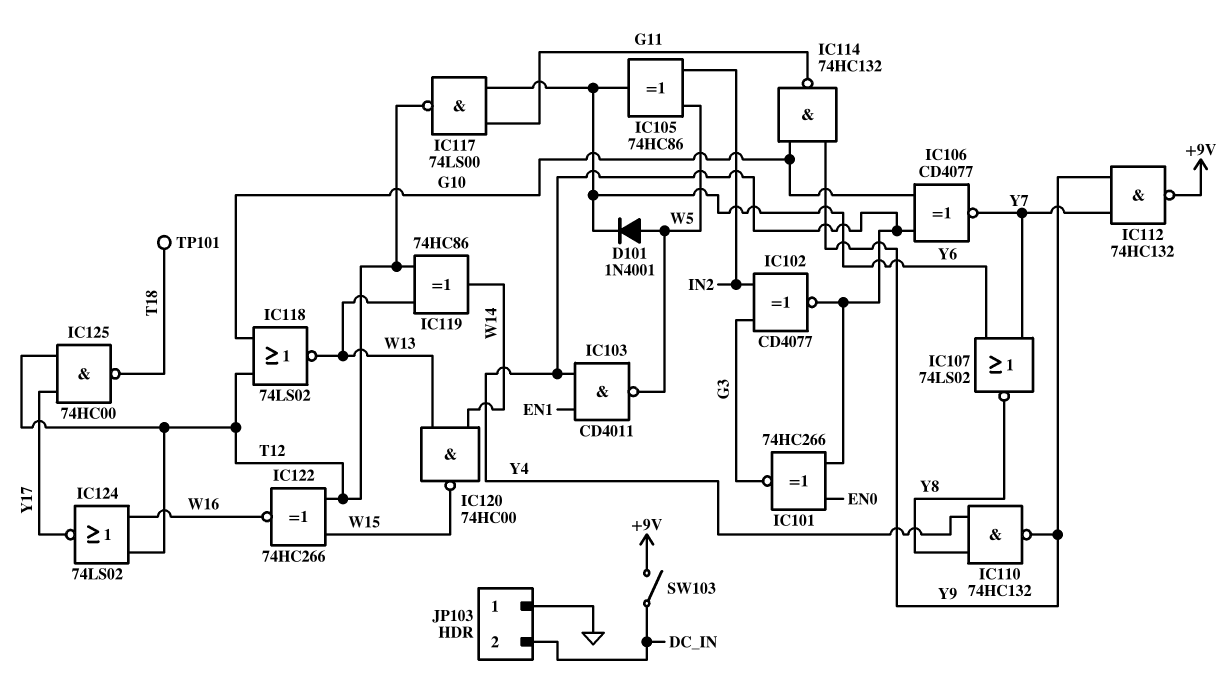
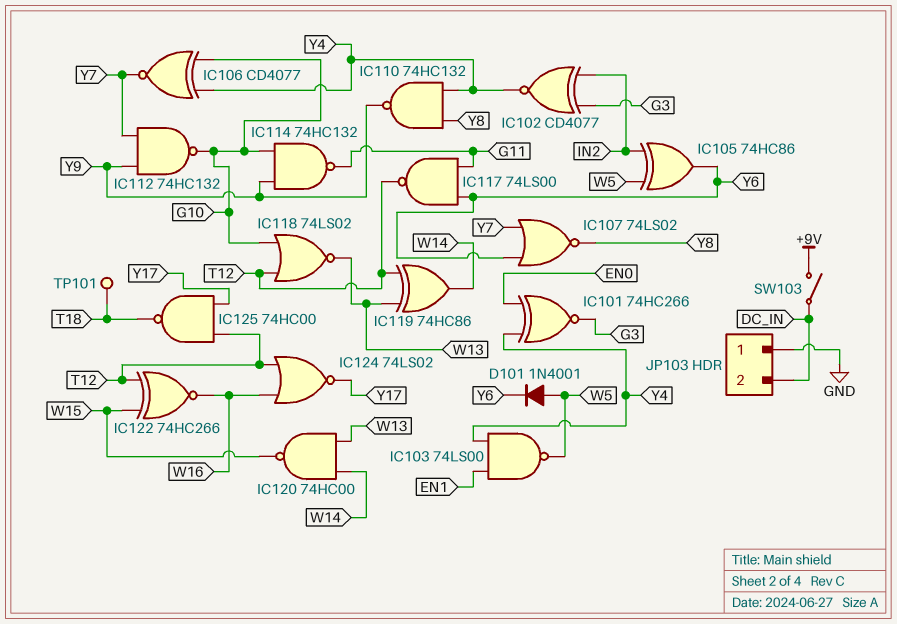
IC103: NAND CD4011 (in EN1, in Y4, out W5) -> NAND 74LS00 (in EN1, in Y4, out W5)
IC112: NAND 74HC132 (in Y7, in Y9, out +9V) -> NAND 74HC132 (in Y7, in Y9, out G10)

